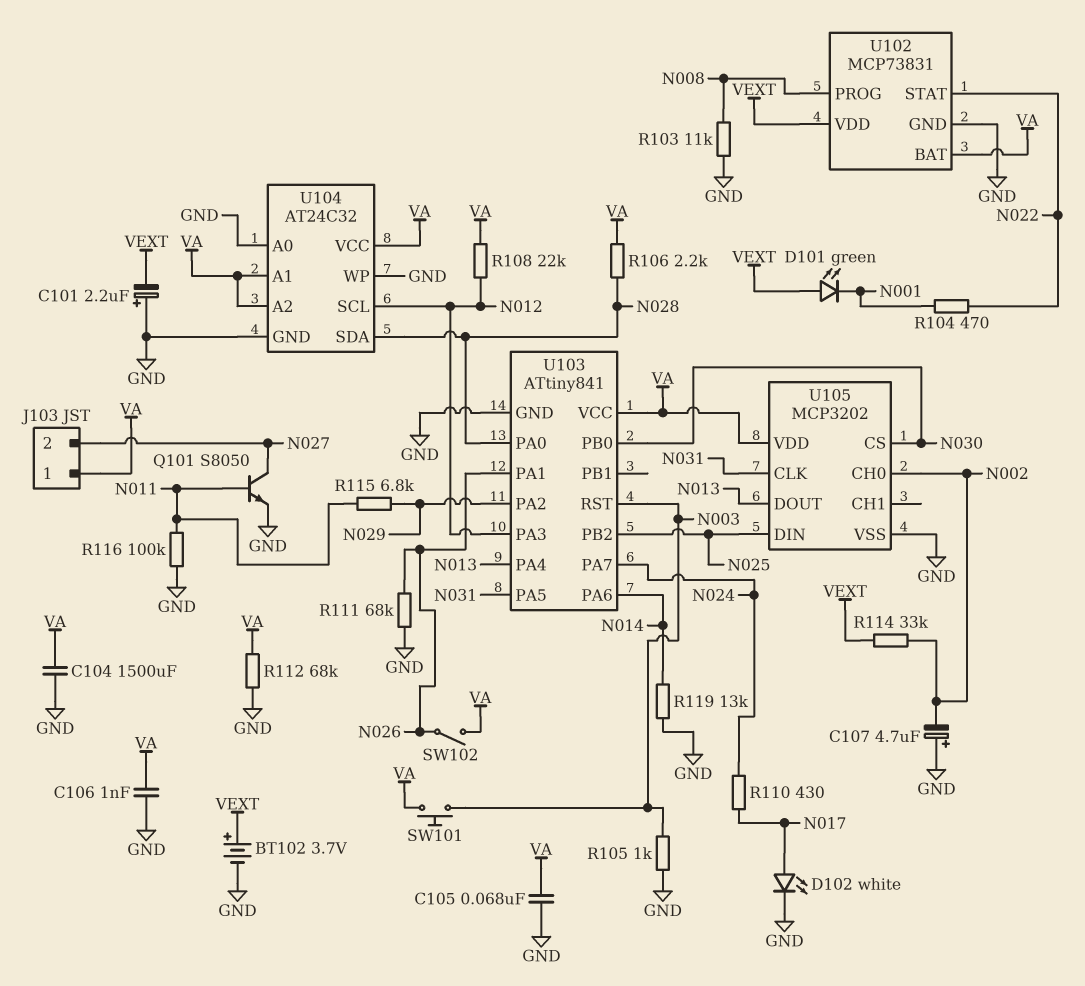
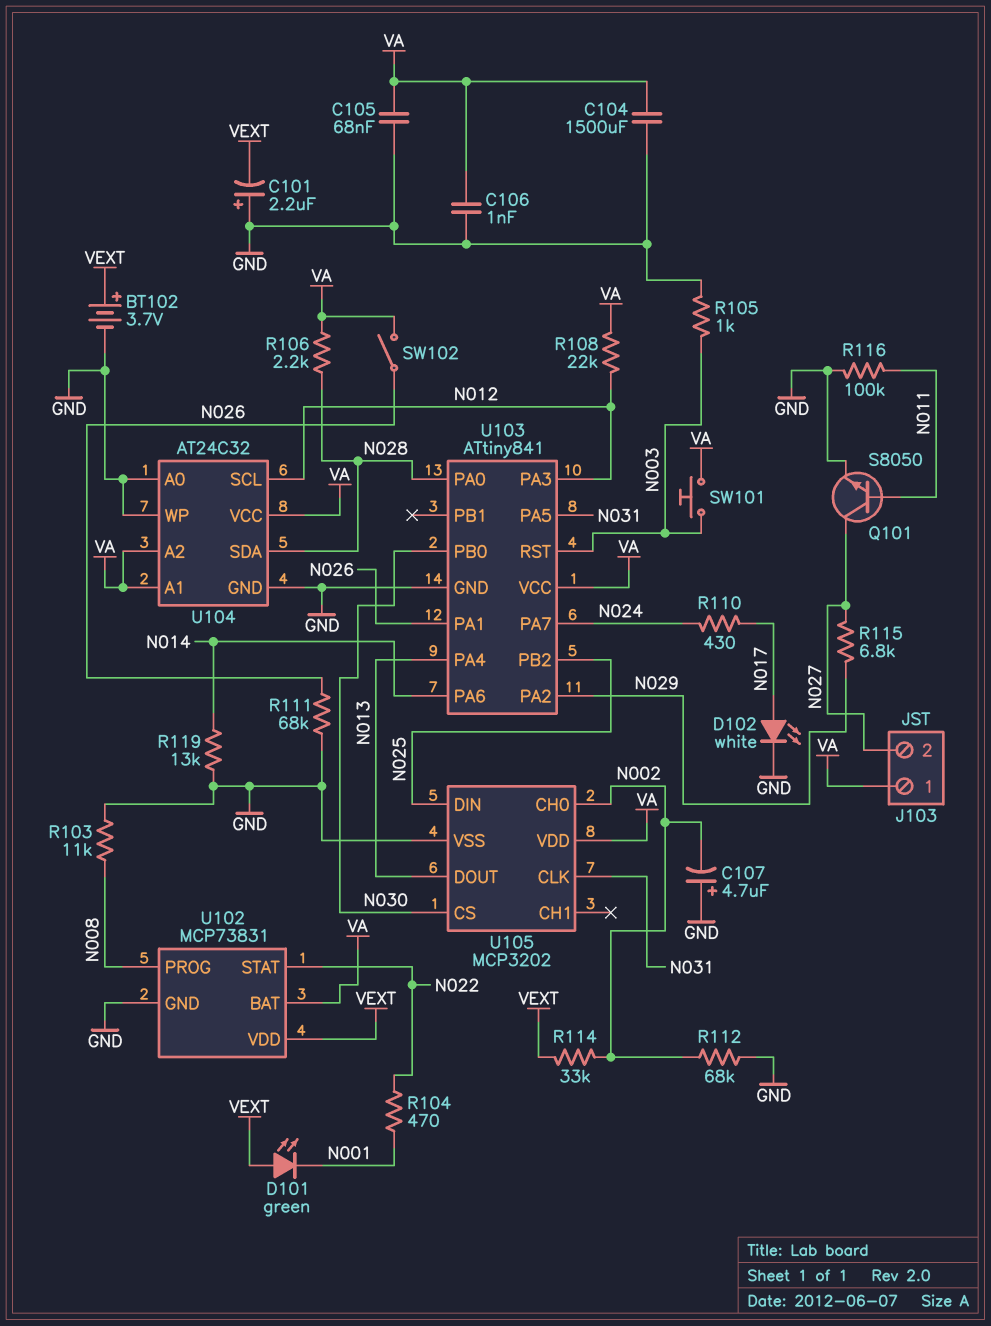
R112: 68k (GND, VA) -> 68k (GND, N002)
R115: 6.8k (N011, N029) -> 6.8k (N027, N029)

